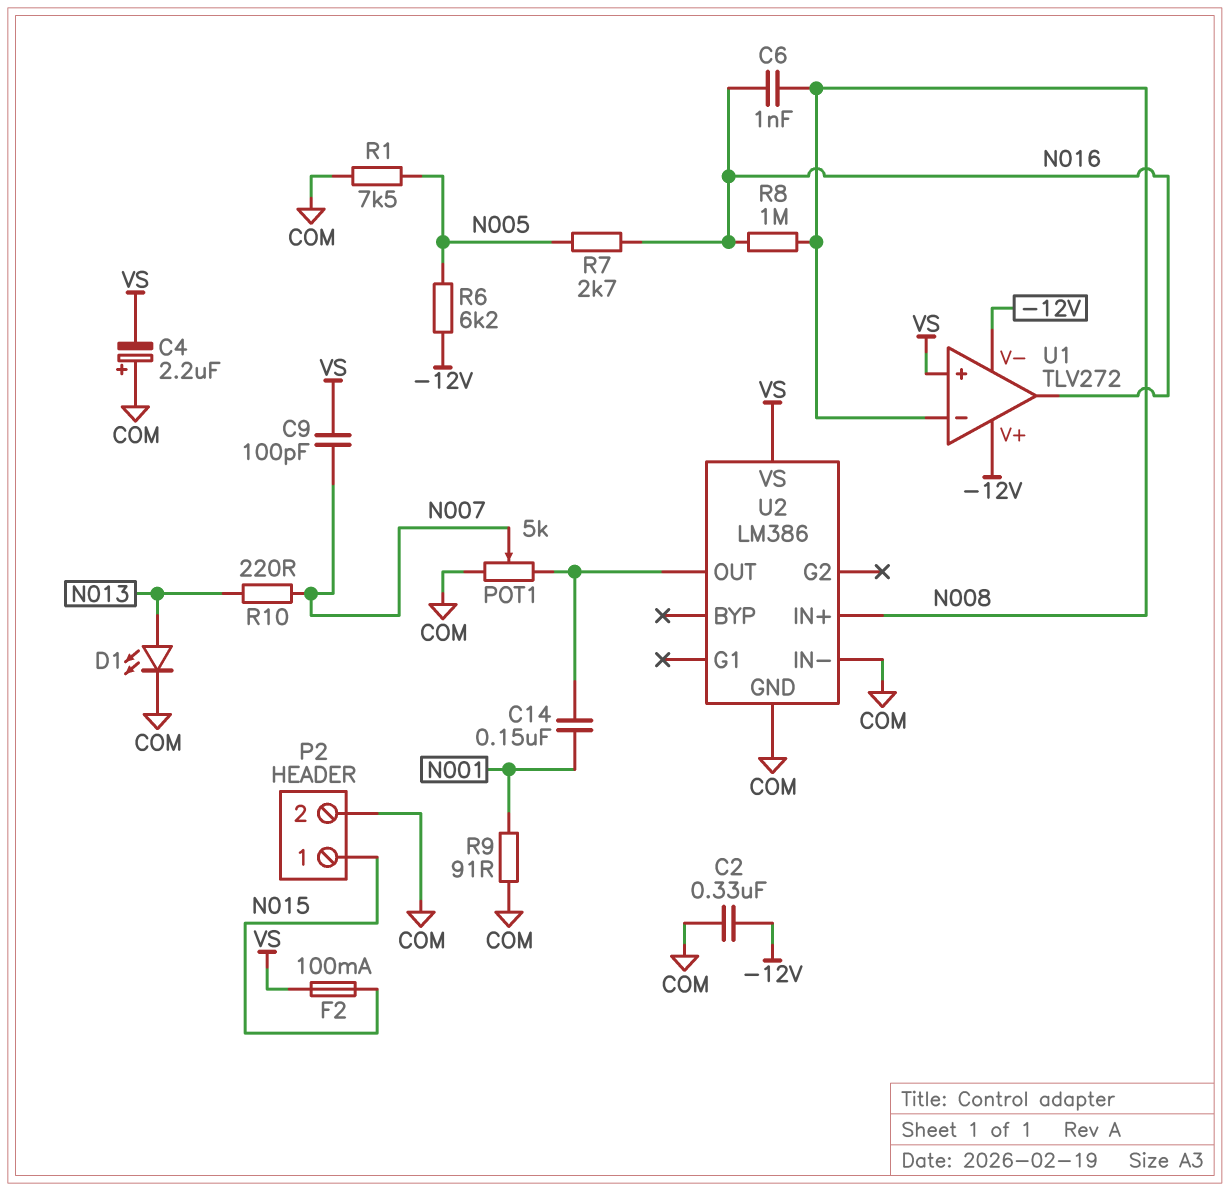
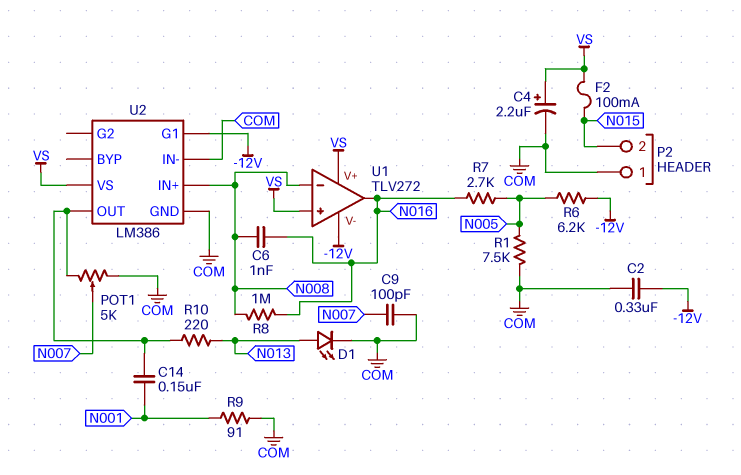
C4: 2.2uF (plus COM, minus VS) -> 2.2uF (plus VS, minus COM)
C9: 100pF (N007, VS) -> 100pF (COM, N007)
P2 pin 1: N015 -> COM
P2 pin 2: COM -> N015
R10: 220 (N007, N013) -> 220 (N013, U2/OUT)
U1 pin V+: -12V -> VS
U2 pin G1: none -> -12V

